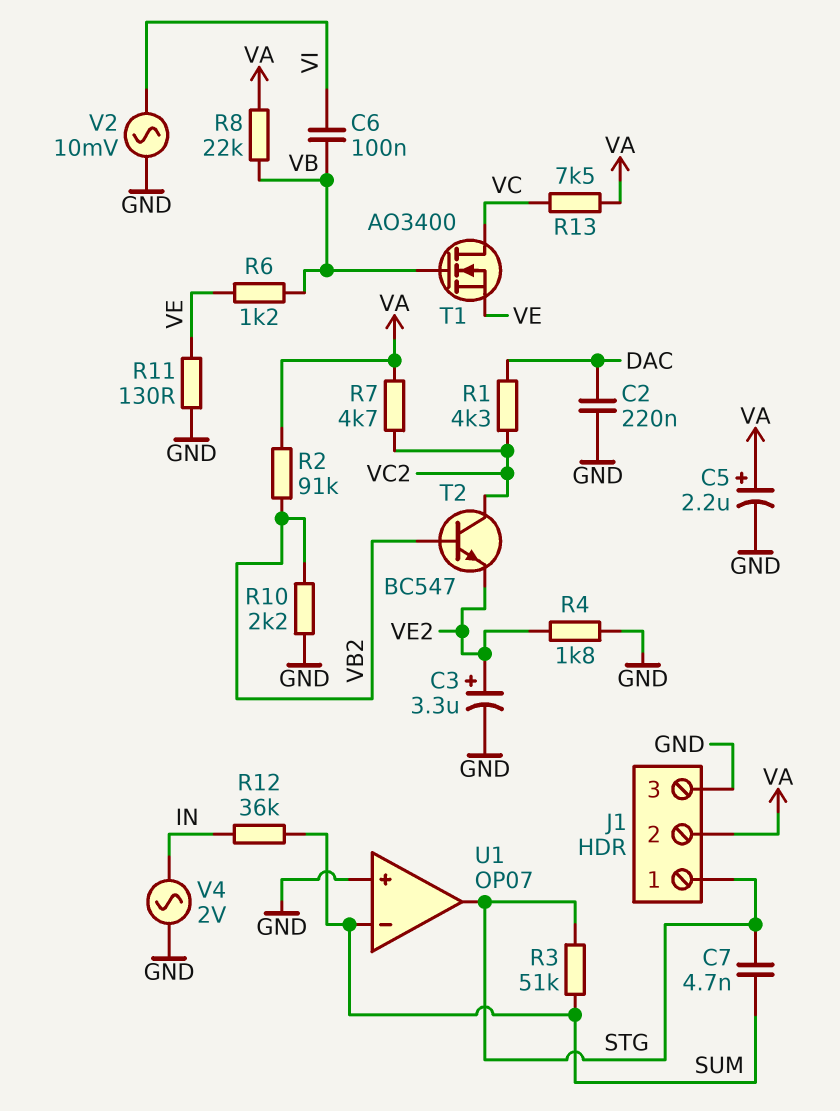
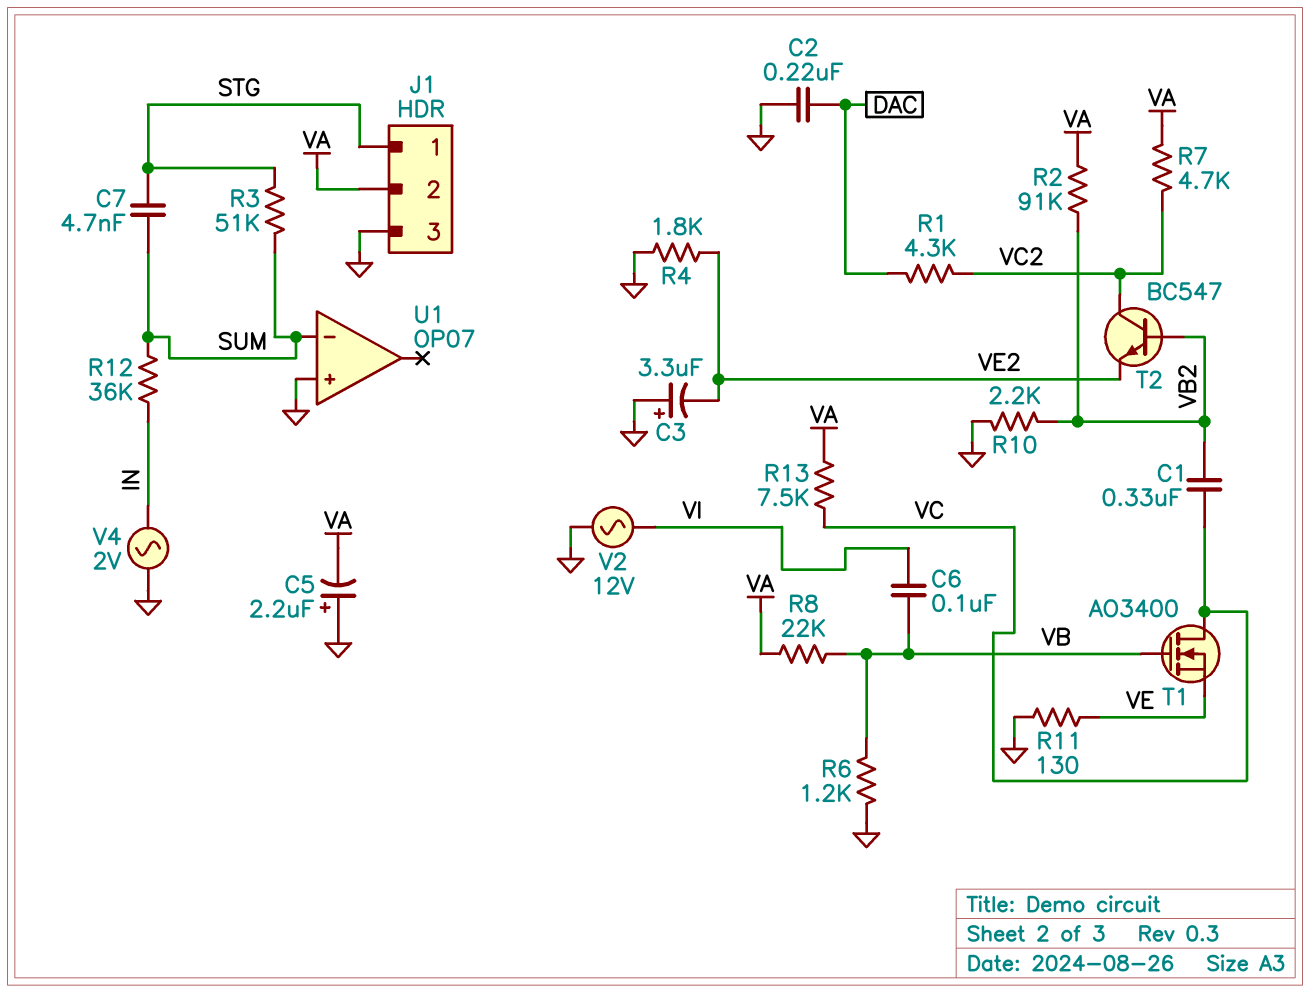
C1: none -> 330nF (VB2, VC)
C3: 3.3uF (plus VE2, minus GND) -> 3.3uF (plus GND, minus VE2)
C5: 2.2uF (plus VA, minus GND) -> 2.2uF (plus GND, minus VA)
R6: 1.2k (VB, VE) -> 1.2k (GND, VB)
U1 pin out: STG -> none
V2: AC 10mV (GND, VI) -> AC 12V (GND, VI)

